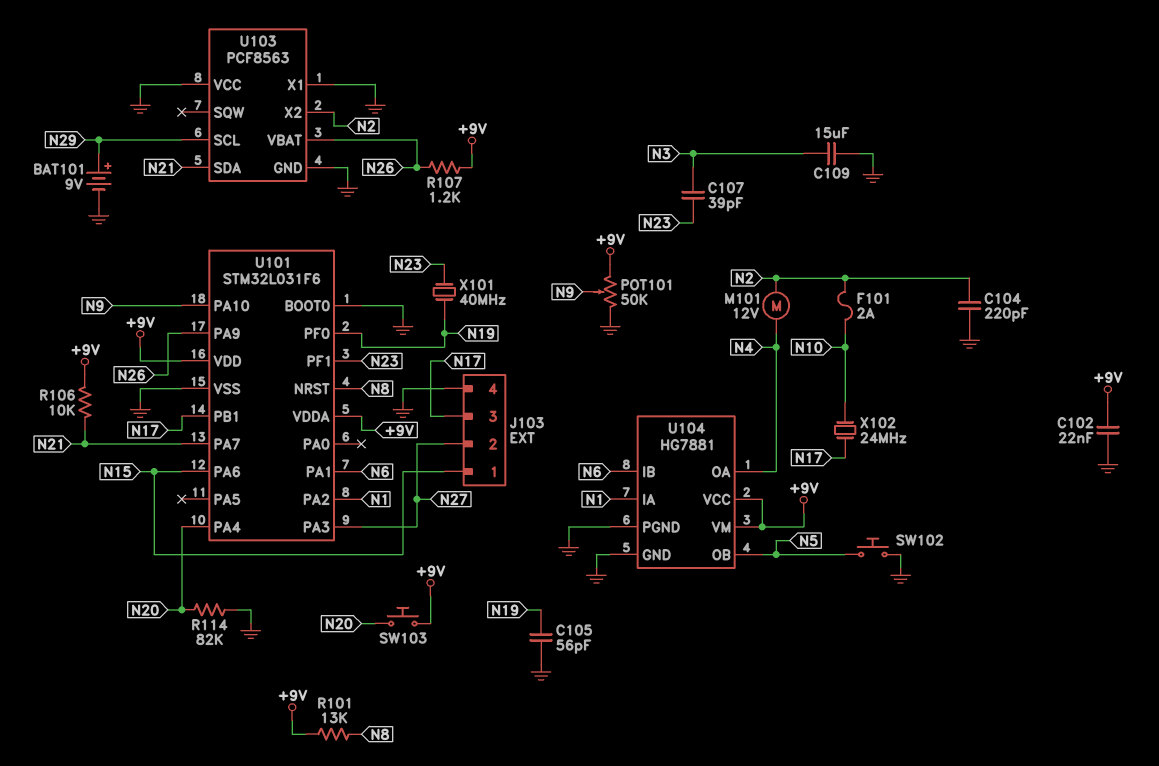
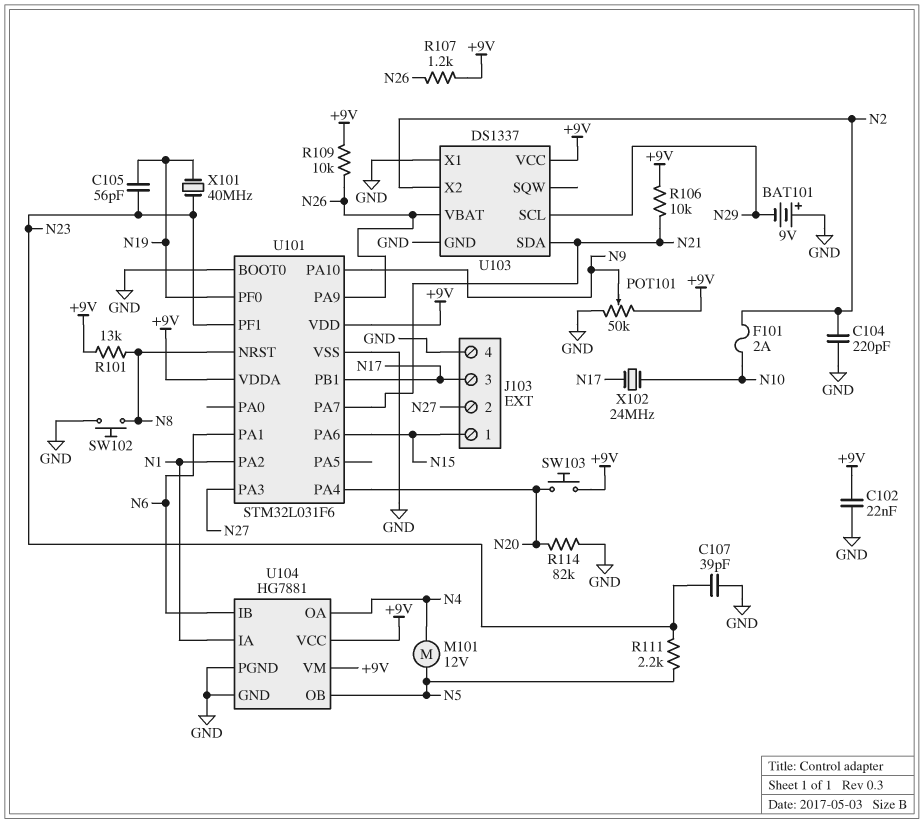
BAT101: 9V (plus N29, minus GND) -> 9V (plus GND, minus N29)
C105: 56pF (GND, N19) -> 56pF (N19, N23)
C107: 39pF (N3, N23) -> 39pF (GND, N23)
C109: 15uF (GND, N3) -> none
M101: motor 12V (N2, N4) -> motor 12V (N4, N5)
R109: none -> 10k (+9V, N26)
R111: none -> 2.2k (N5, N23)
SW102: button (GND, N5) -> button (GND, N8)
U103: PCF8563 -> DS1337
U103 pin VCC: GND -> +9V

